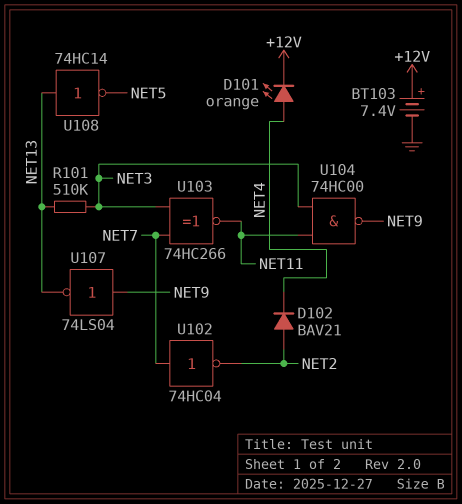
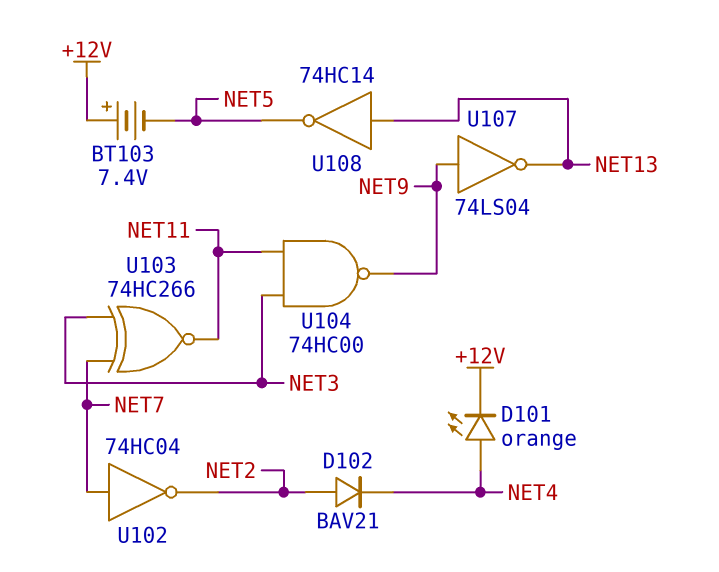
BT103: 7.4V (plus +12V, minus GND) -> 7.4V (plus +12V, minus NET5)
R101: 510k (NET3, NET13) -> none

